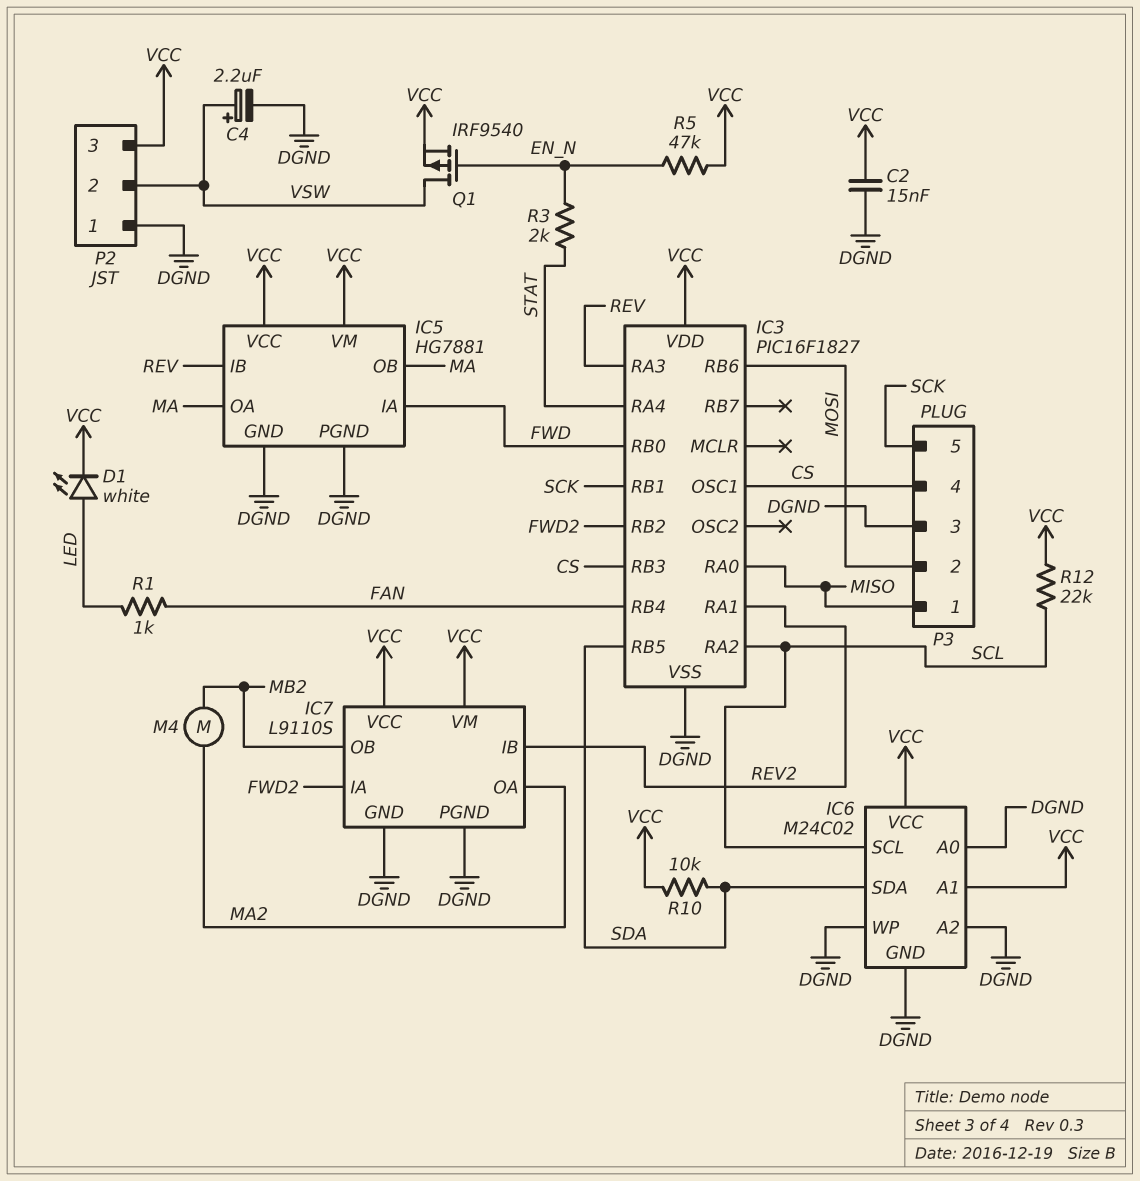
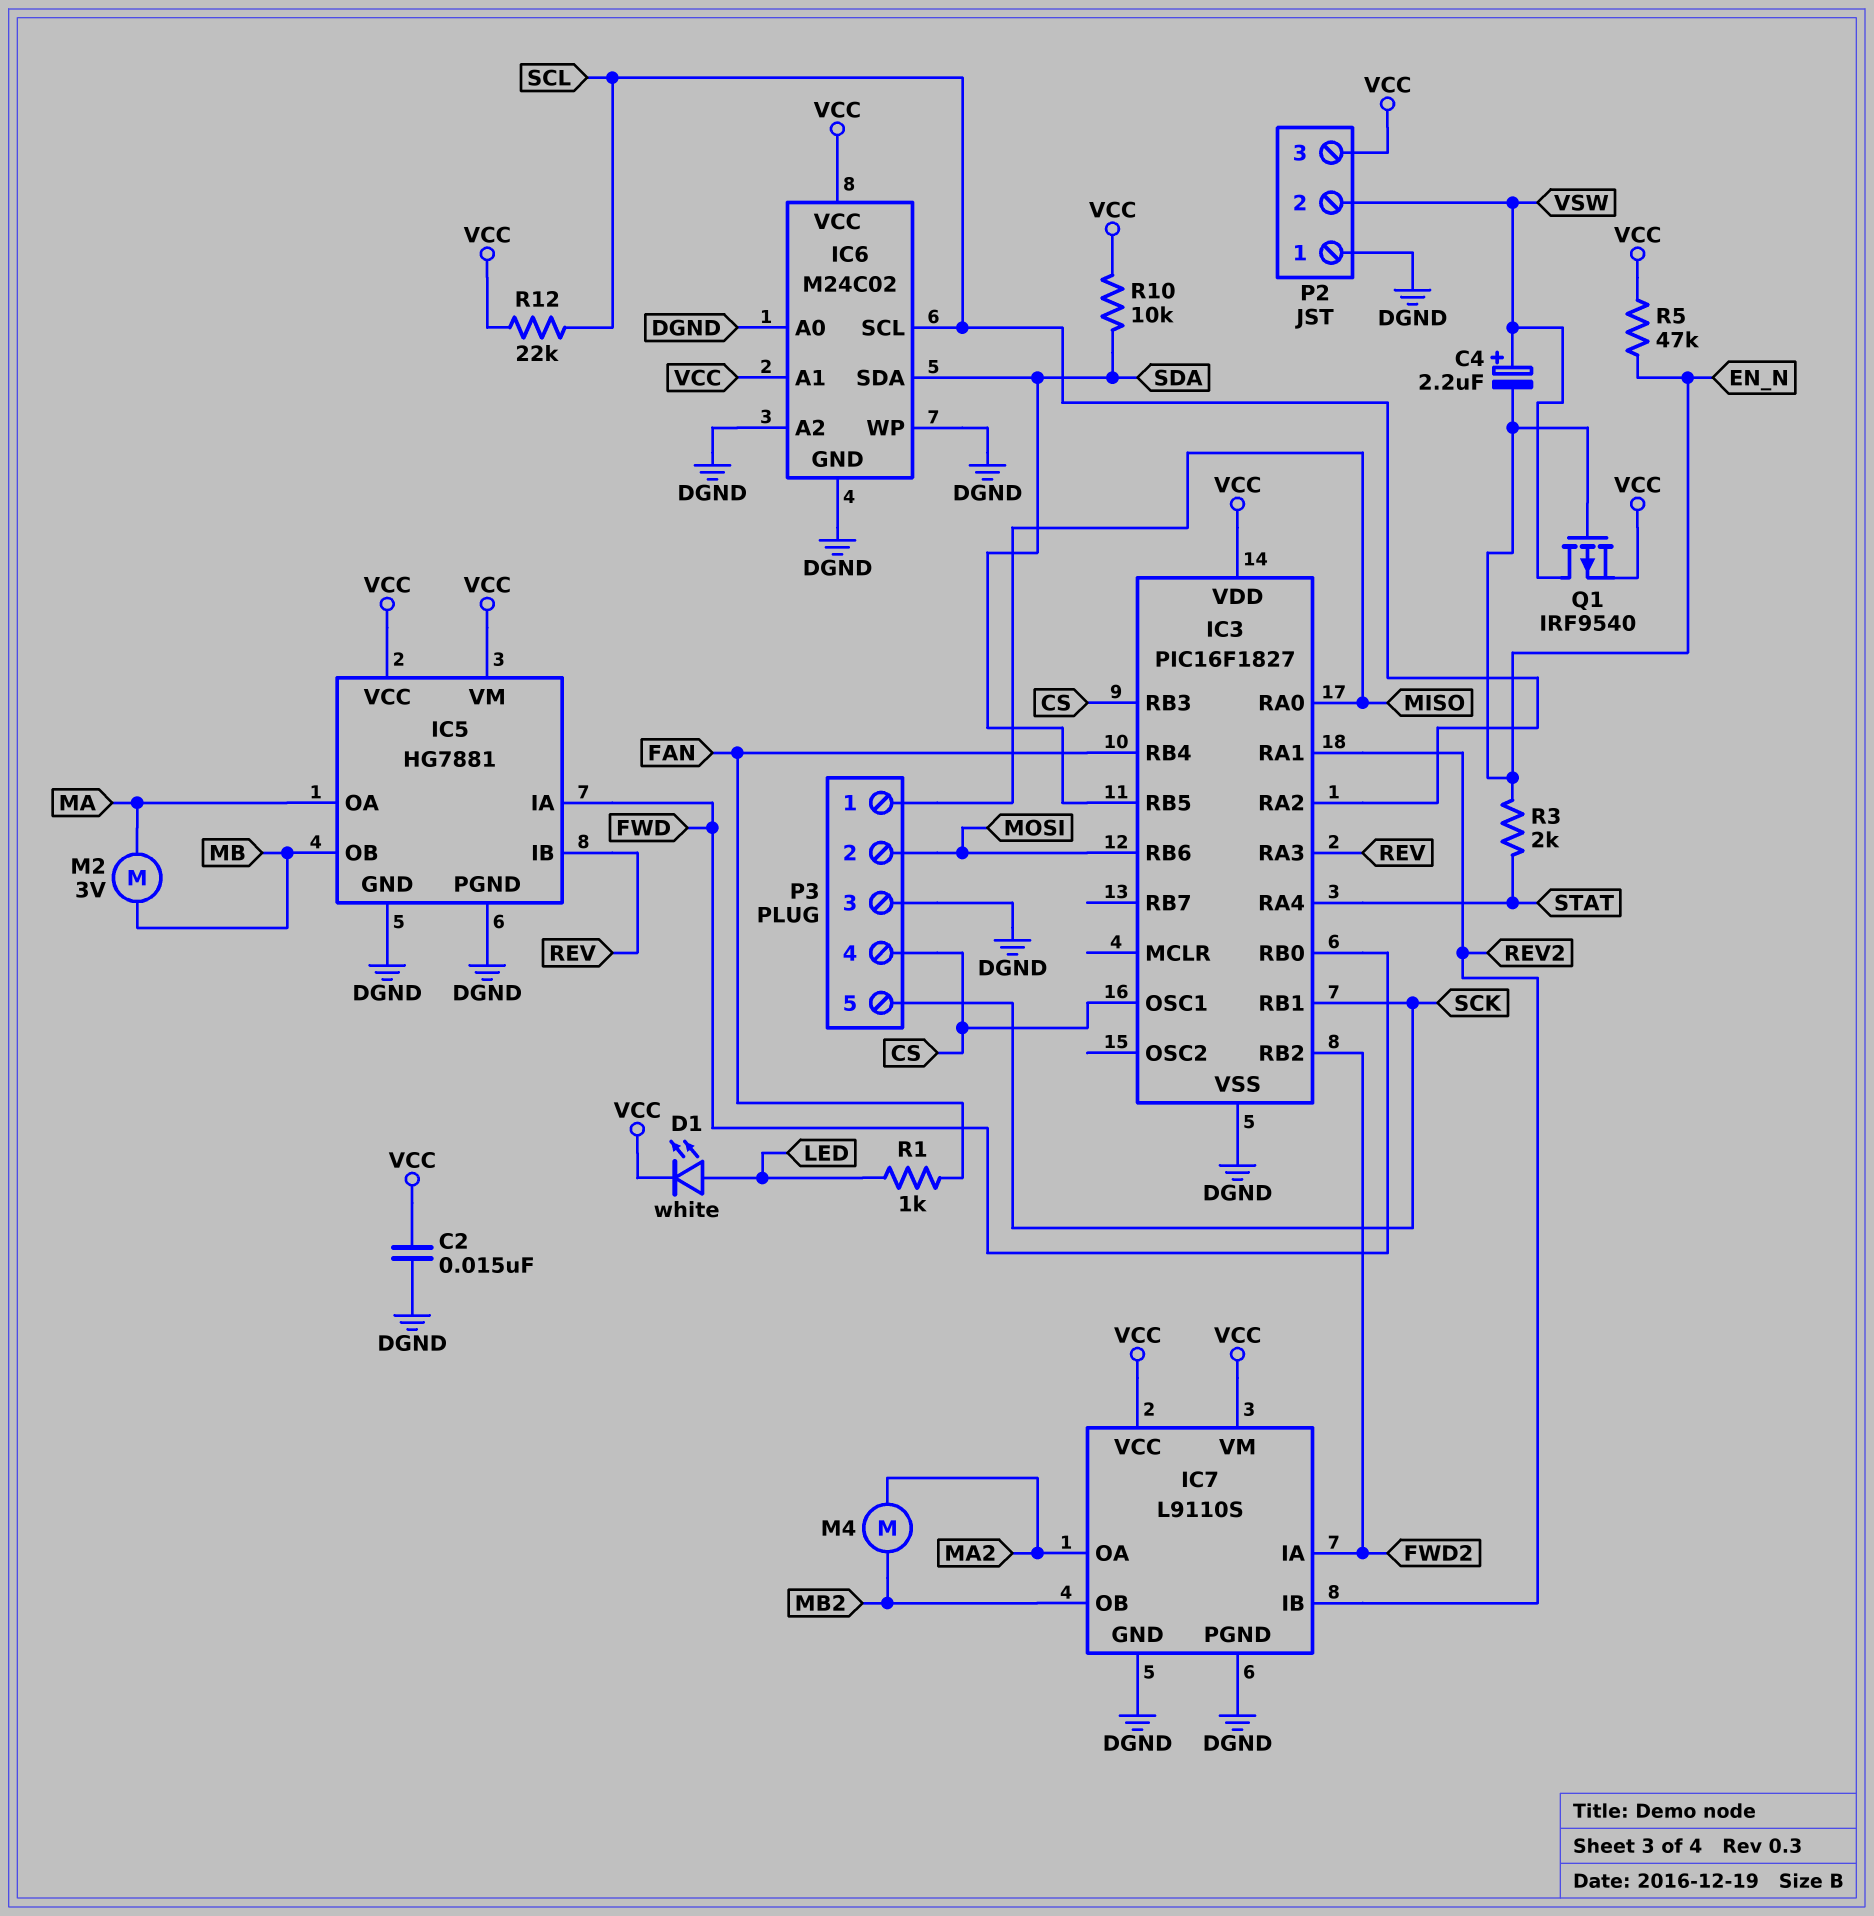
C4: 2.2uF (plus VSW, minus DGND) -> 2.2uF (plus VSW, minus EN_N)
IC5 pin OB: MA -> MB
M2: none -> motor 3V (MA, MB)

